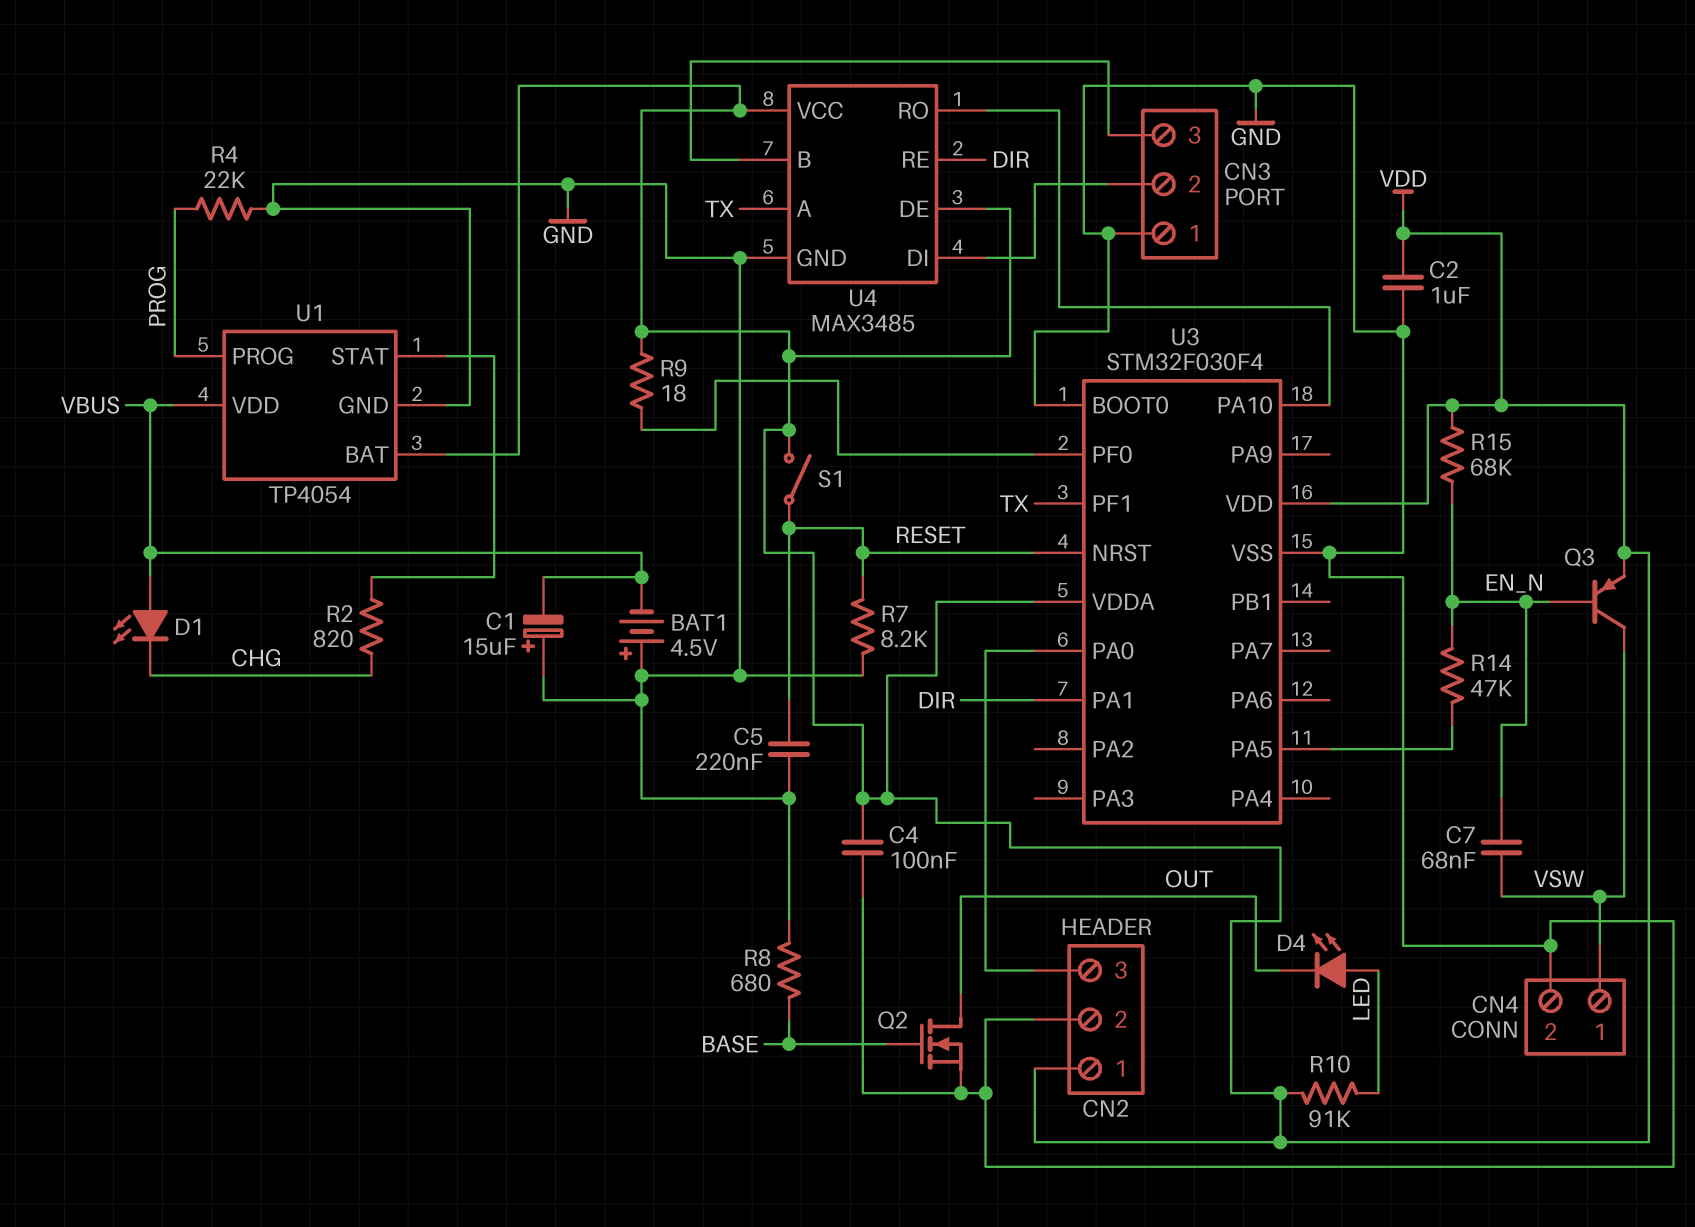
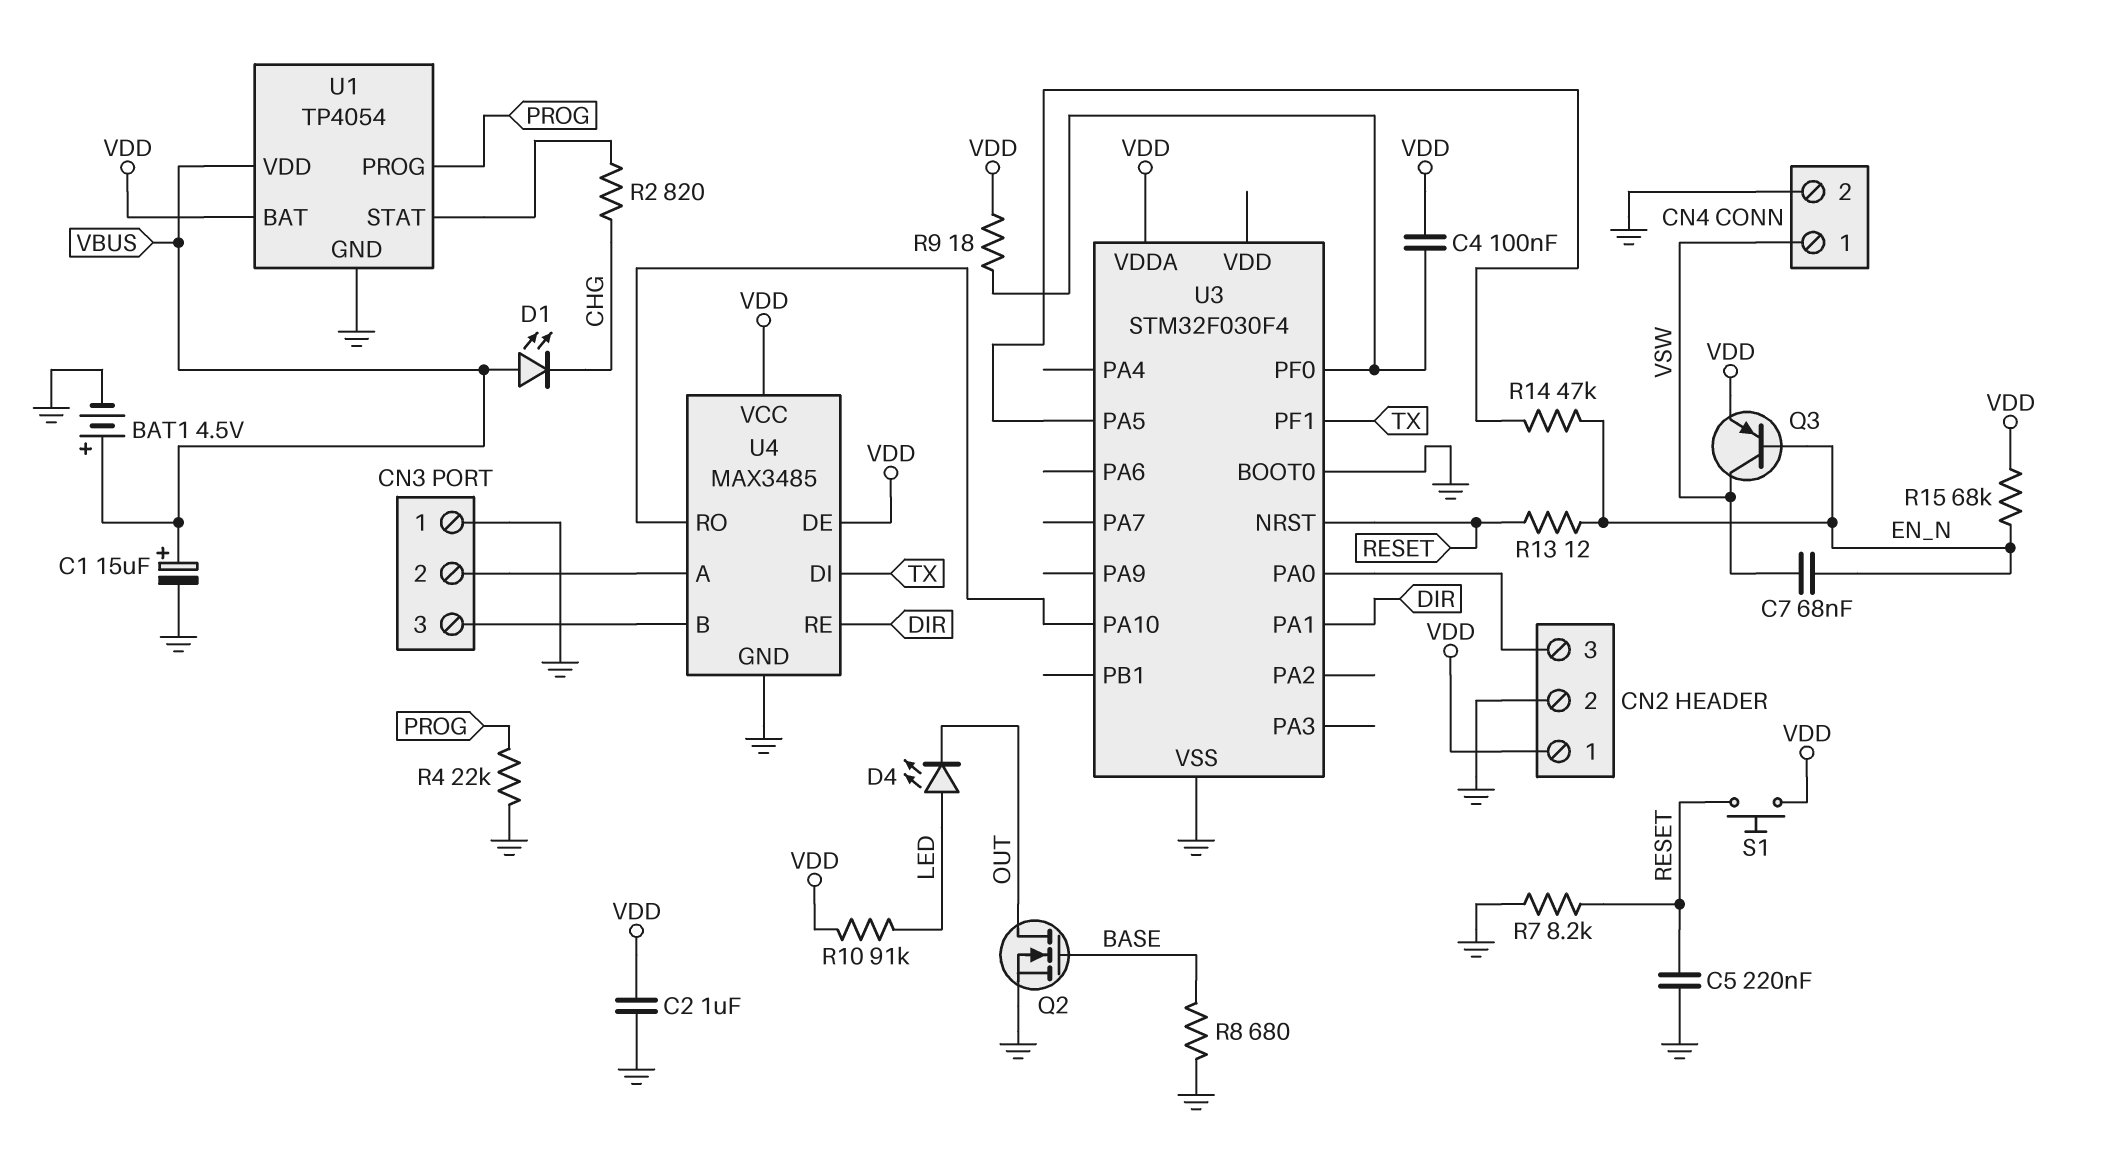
BAT1: 4.5V (plus GND, minus VBUS) -> 4.5V (plus VBUS, minus GND)
C1: 15uF (plus GND, minus VBUS) -> 15uF (plus VBUS, minus GND)
C4: 100nF (GND, VDD) -> 100nF (U3/PF0, VDD)
R13: none -> 12 (EN_N, RESET)
S1: switch (RESET, VDD) -> button (RESET, VDD)
U3 pin VDD: VDD -> none
U4 pin A: TX -> CN3/2
U4 pin DI: CN3/2 -> TX

